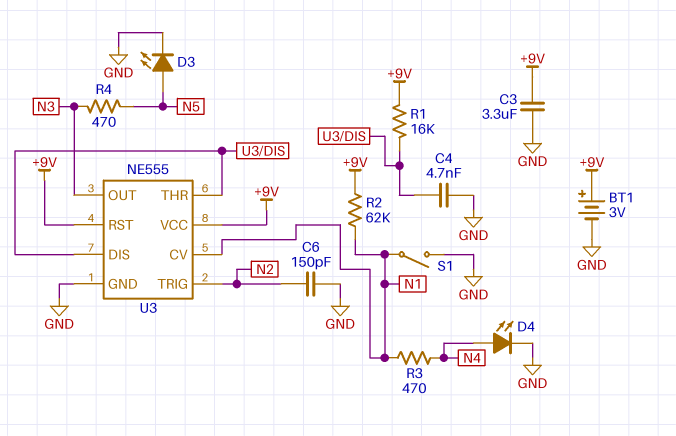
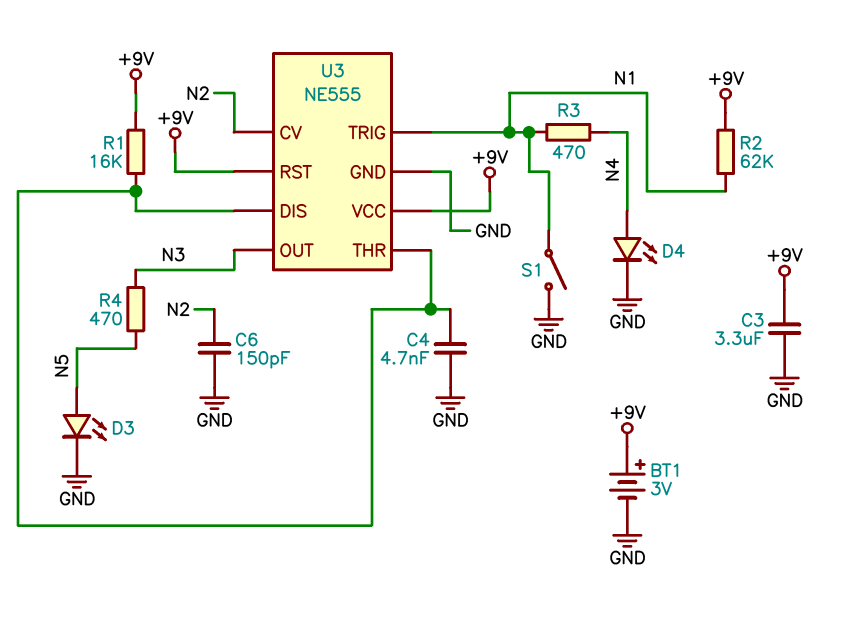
U3 pin CV: N1 -> N2
U3 pin TRIG: N2 -> N1

